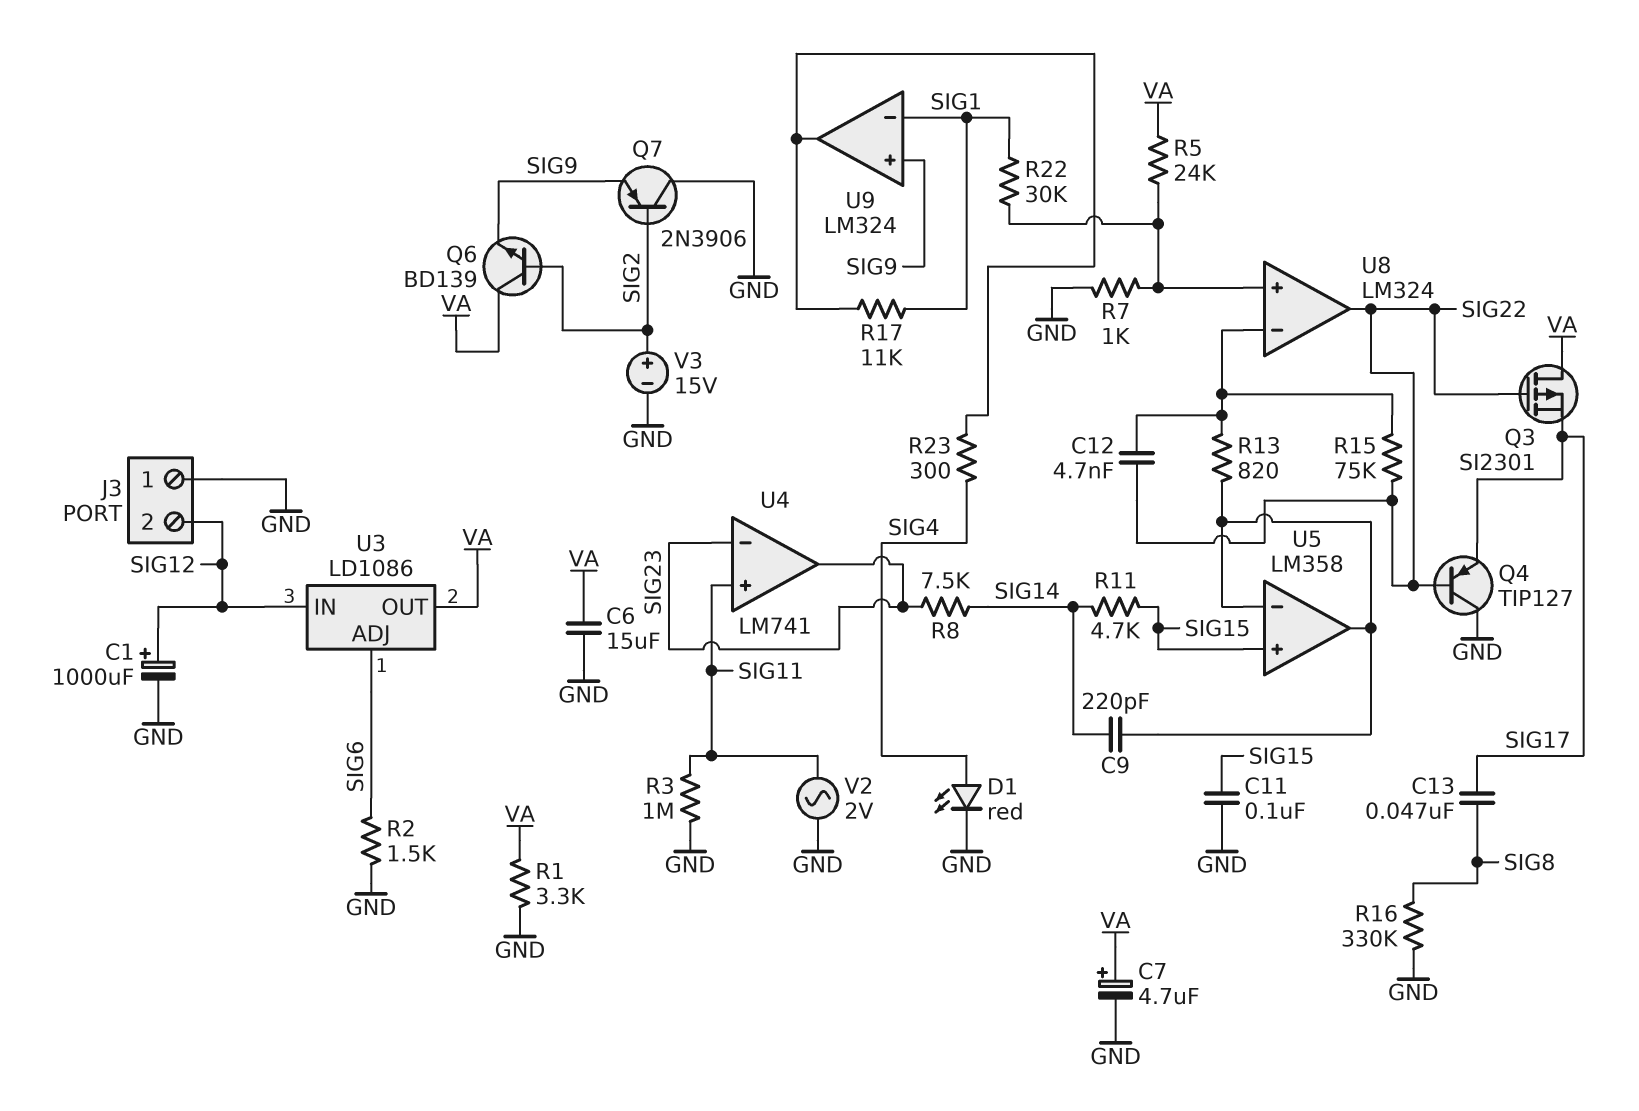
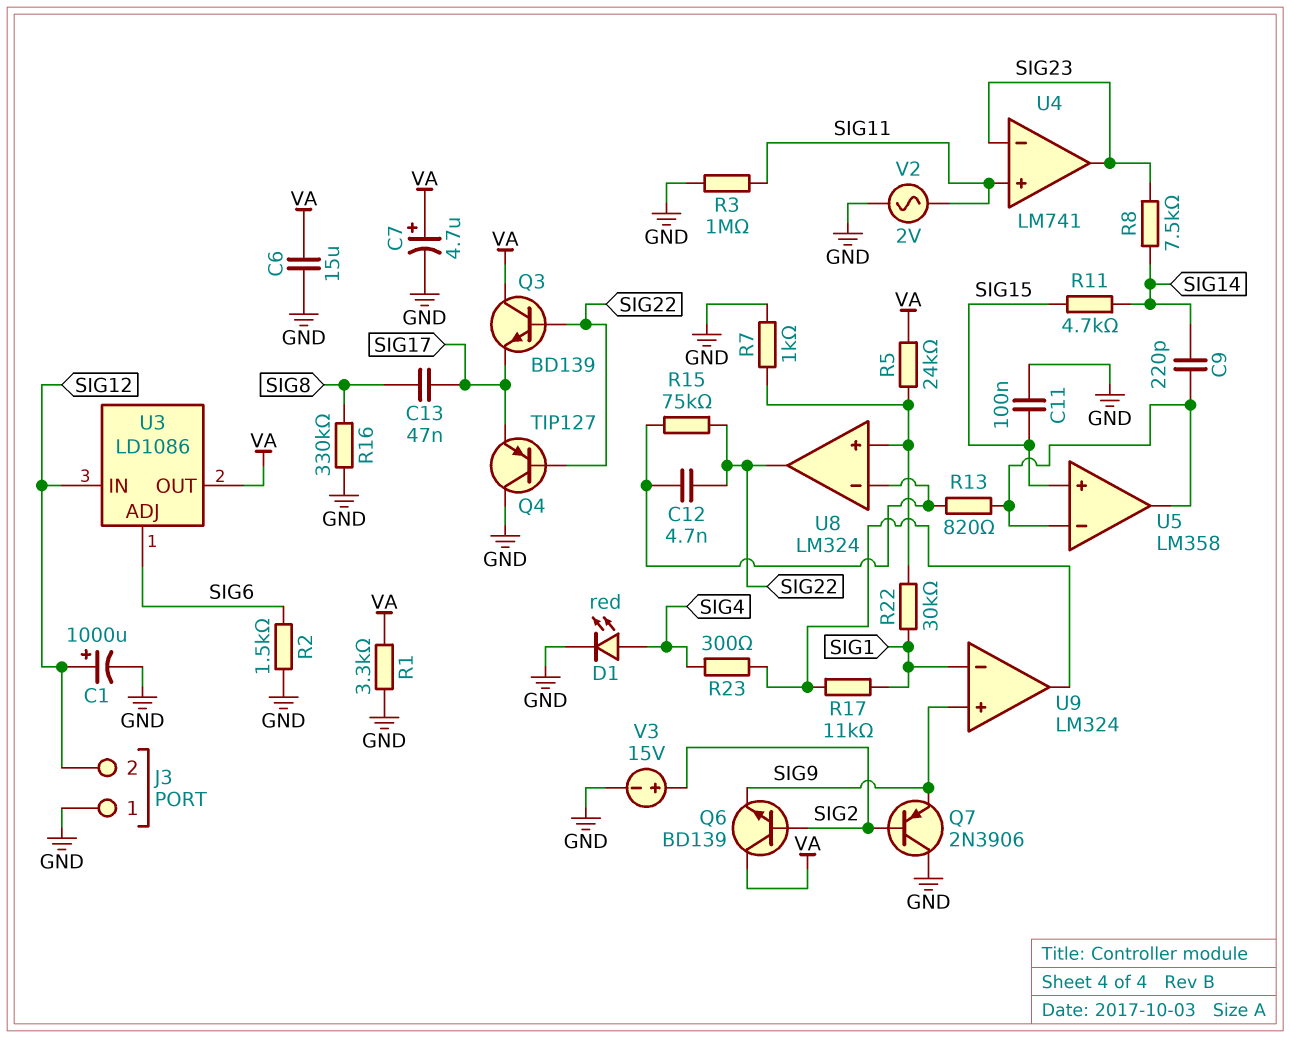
Q3: PMOS SI2301 (G SIG22, D VA, S SIG17) -> NPN BD139 (B SIG22, C VA, E SIG17)

